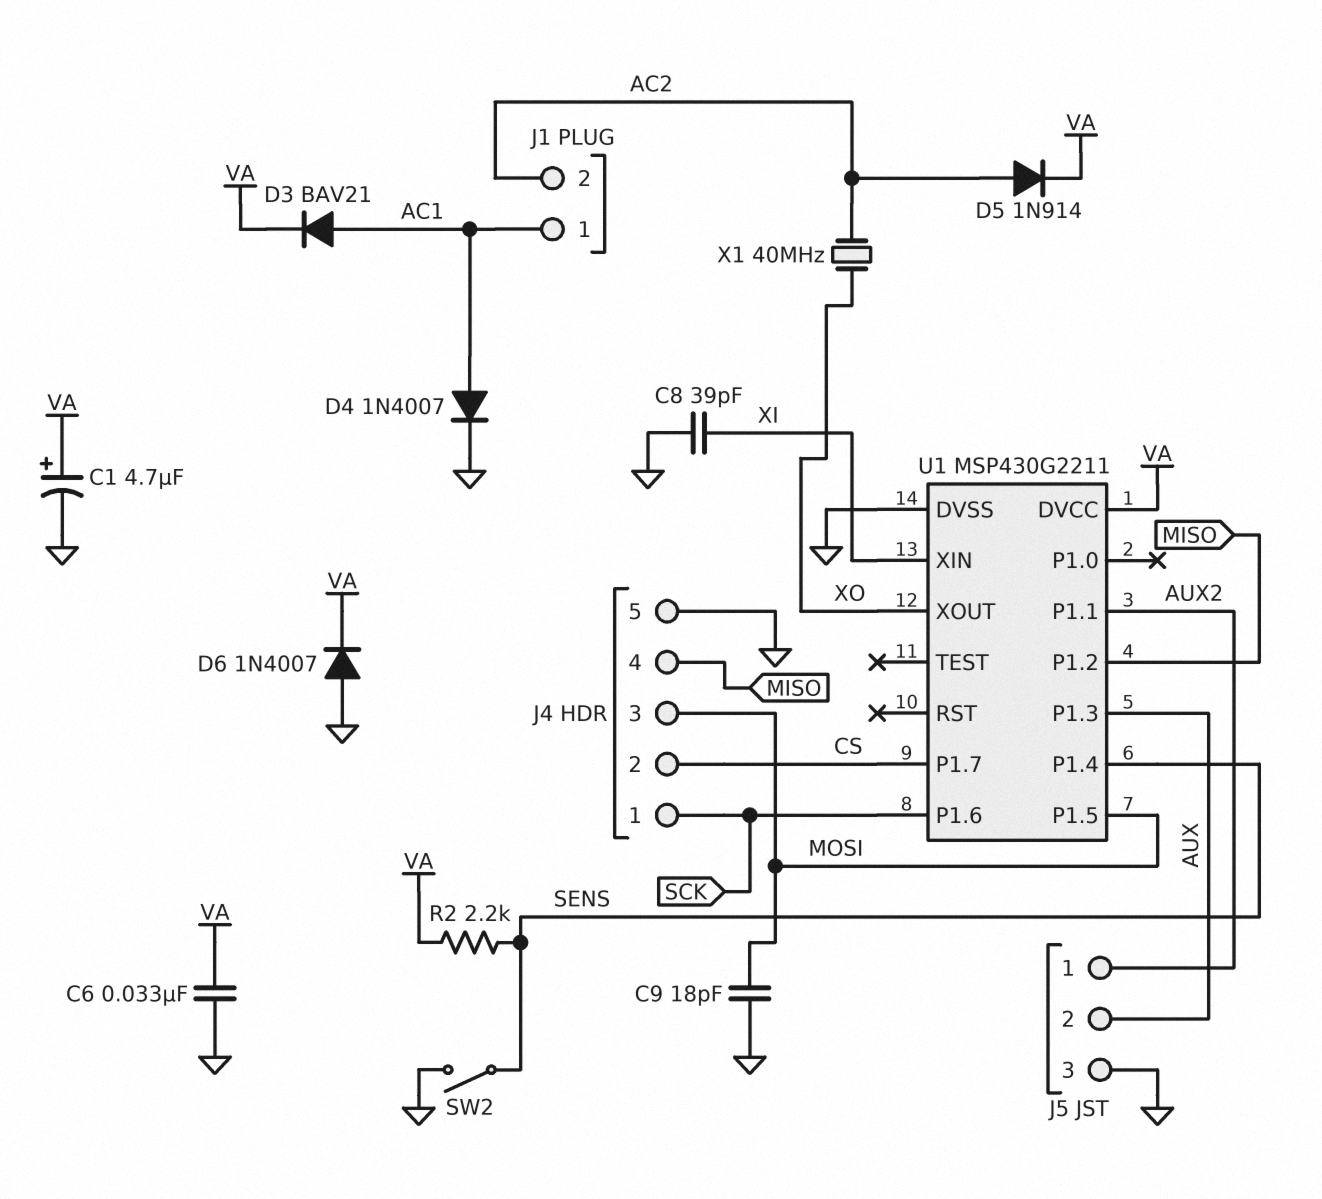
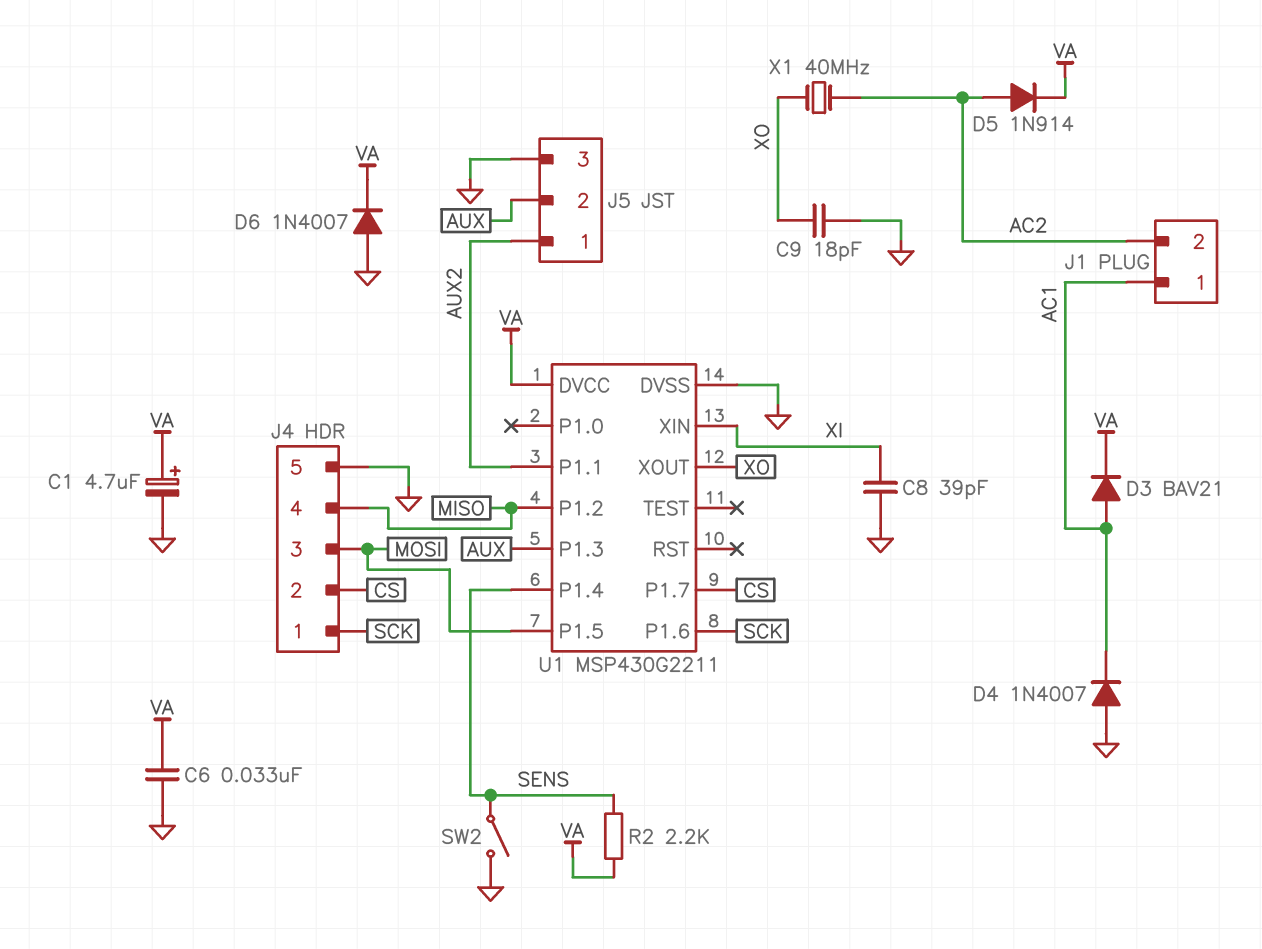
C9: 18pF (GND, MOSI) -> 18pF (GND, XO)
D4: diode 1N4007 (A AC1, K GND) -> diode 1N4007 (A GND, K AC1)

